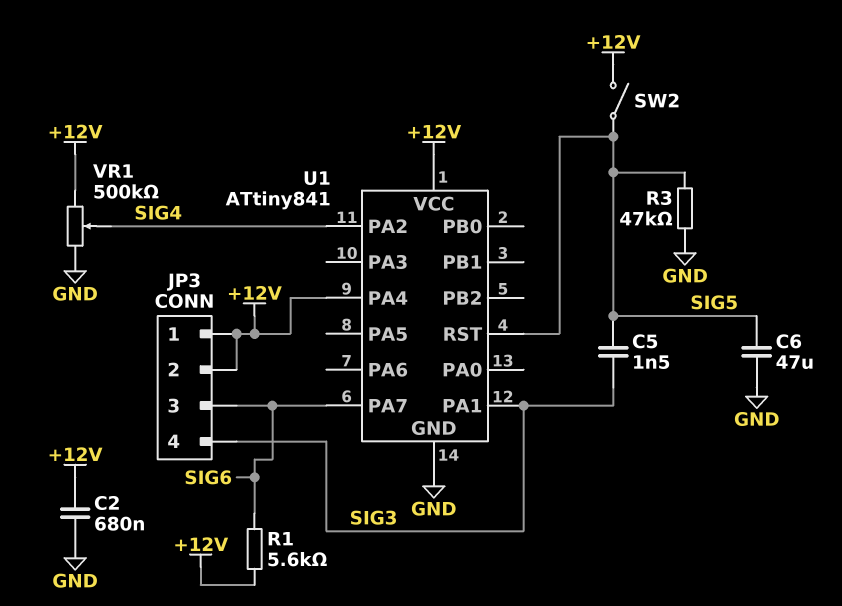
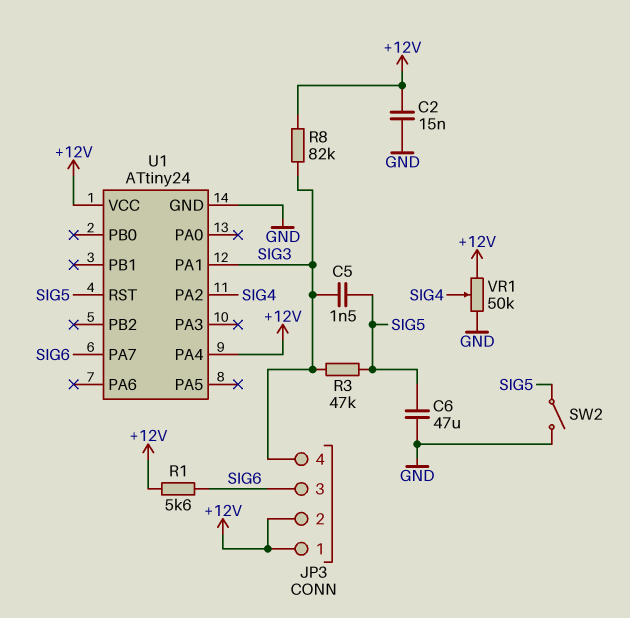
C2: 680nF (+12V, GND) -> 15nF (+12V, GND)
R3: 47k (GND, SIG5) -> 47k (SIG3, SIG5)
R8: none -> 82k (+12V, SIG3)
SW2: switch (+12V, SIG5) -> switch (GND, SIG5)
U1: ATtiny841 -> ATtiny24
VR1: 500k (+12V, GND, wiper SIG4) -> 50k (+12V, GND, wiper SIG4)

